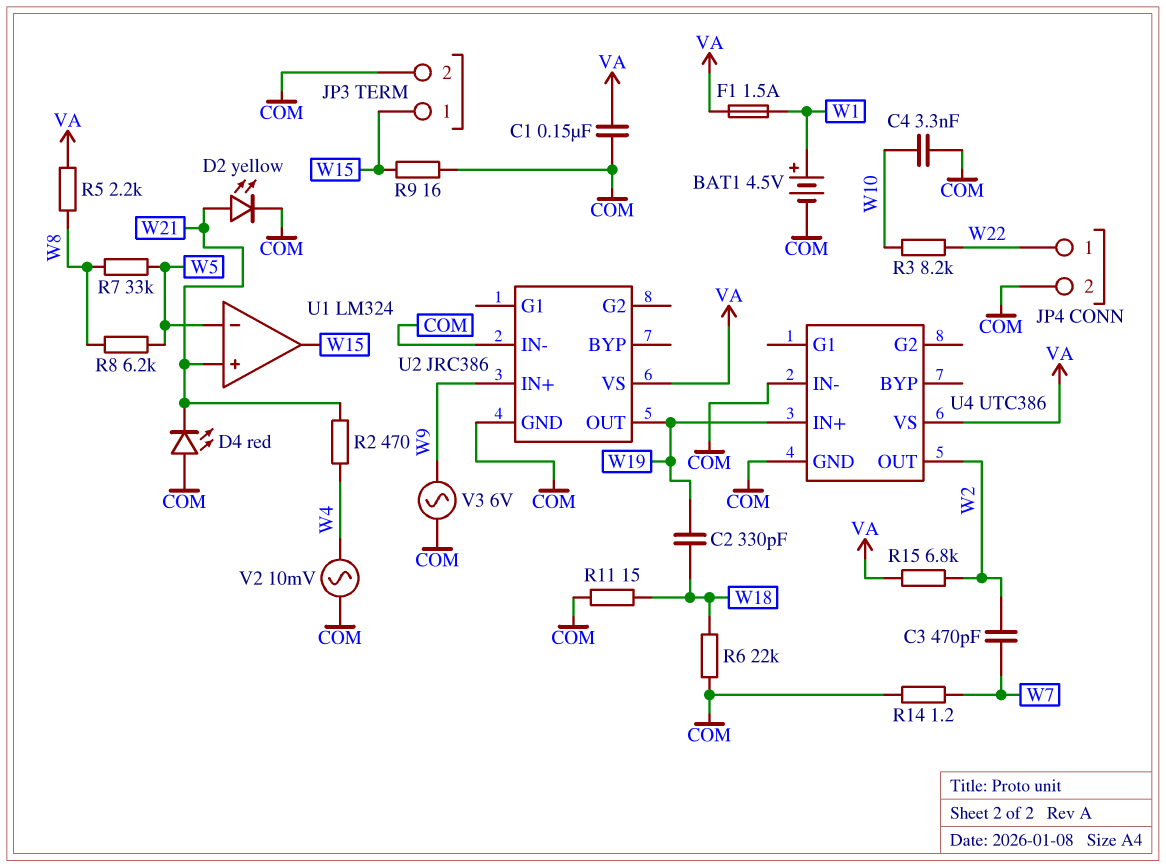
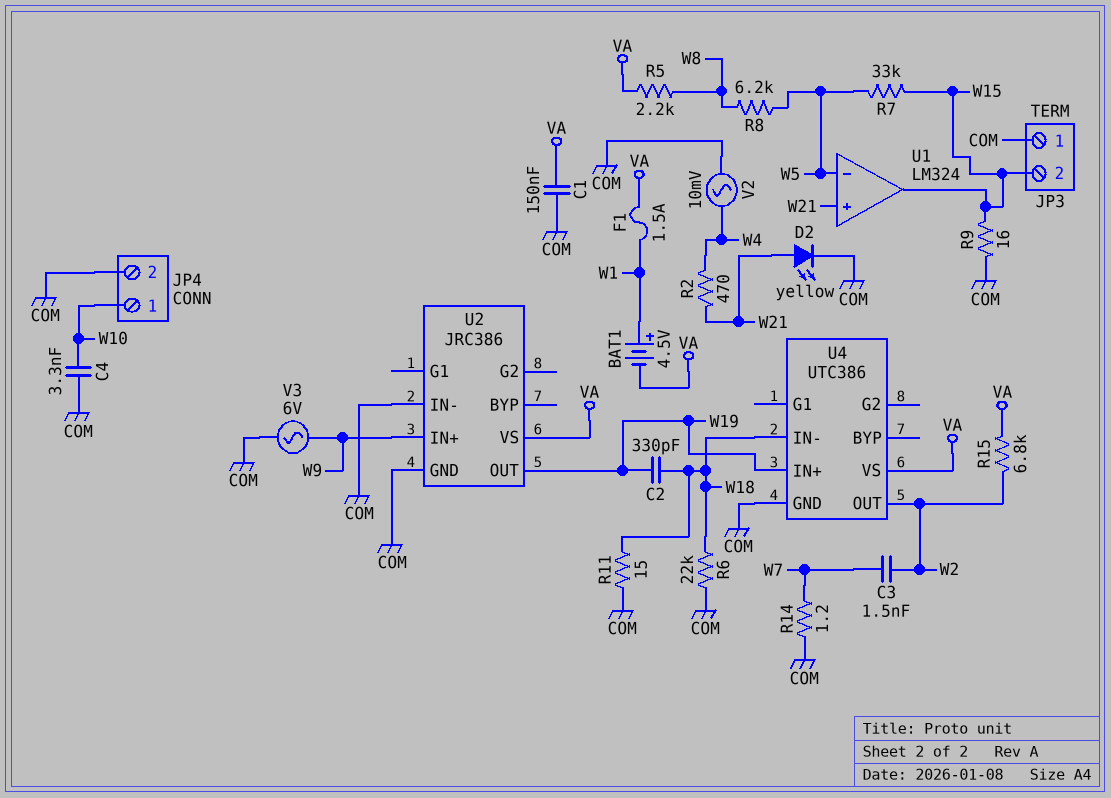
BAT1: 4.5V (plus W1, minus COM) -> 4.5V (plus W1, minus VA)
C3: 470pF (W2, W7) -> 1.5nF (W2, W7)
D4: LED red (A COM, K W21) -> none
JP3 pin 1: W15 -> COM
JP3 pin 2: COM -> W15
JP4 pin 1: W22 -> W10
R3: 8.2k (W10, W22) -> none
R7: 33k (W5, W8) -> 33k (W5, W15)
U4 pin IN-: COM -> W18

